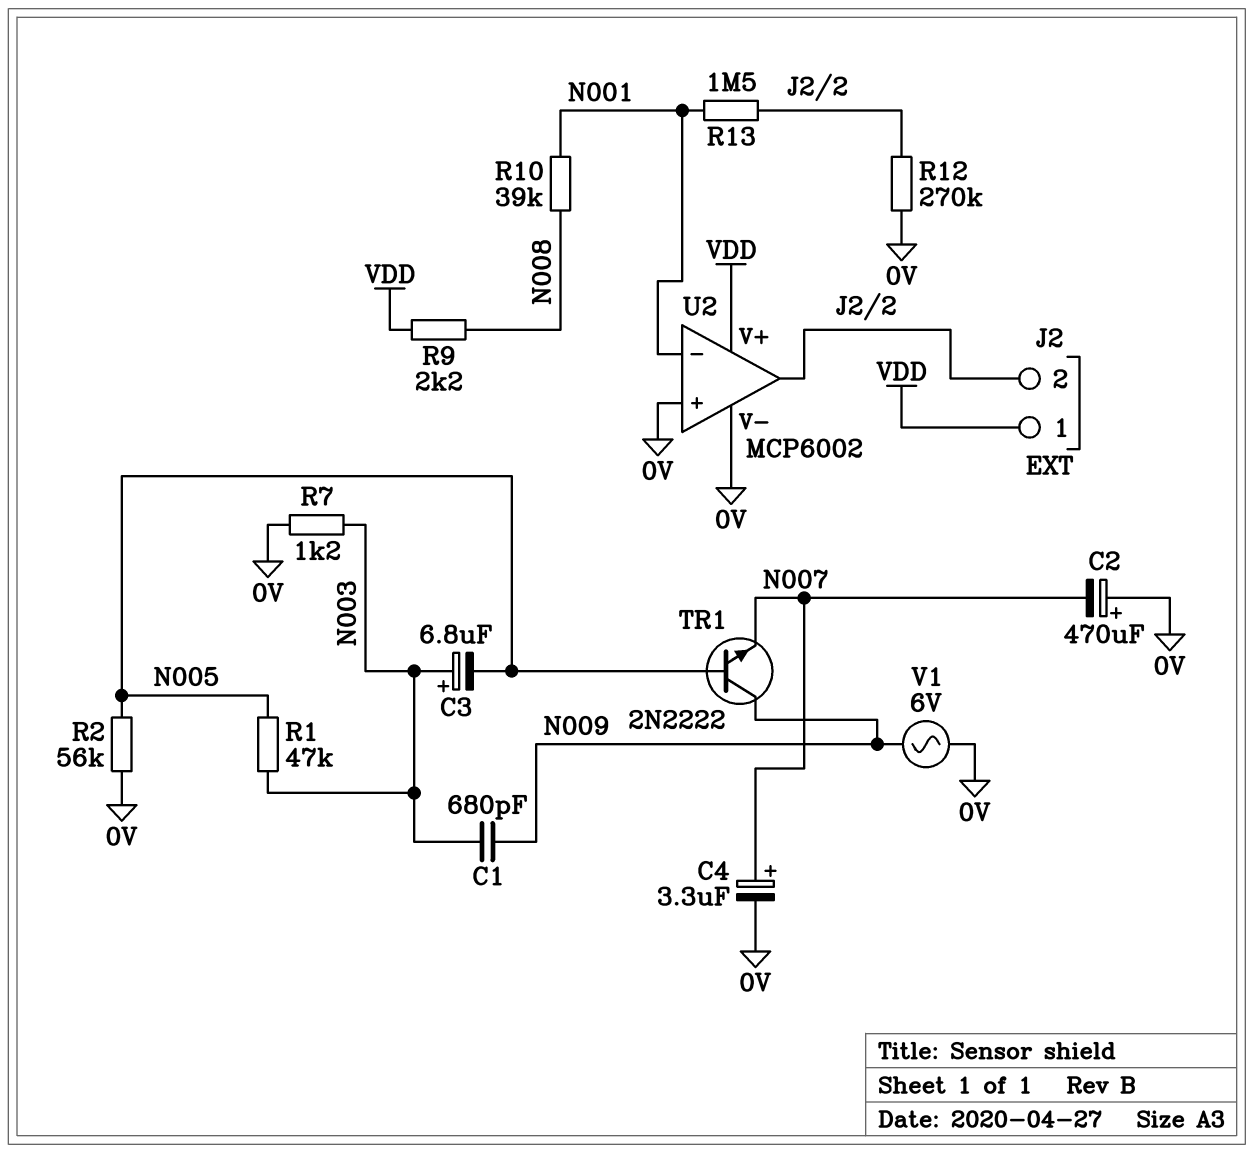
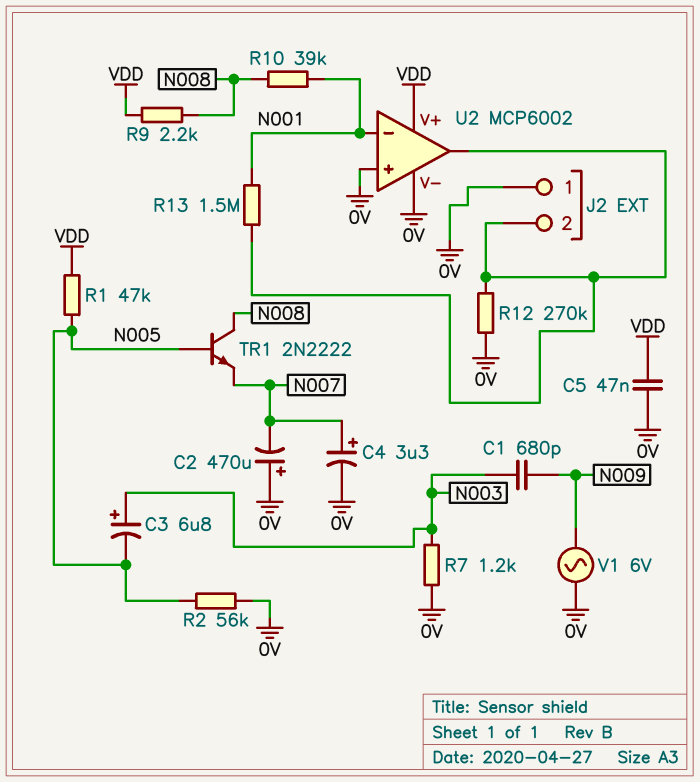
C5: none -> 47nF (0V, VDD)
J2 pin 1: VDD -> 0V
R1: 47k (N003, N005) -> 47k (N005, VDD)
TR1: NPN 2N2222 (B N005, C N009, E N007) -> NPN 2N2222 (B N005, C N008, E N007)

